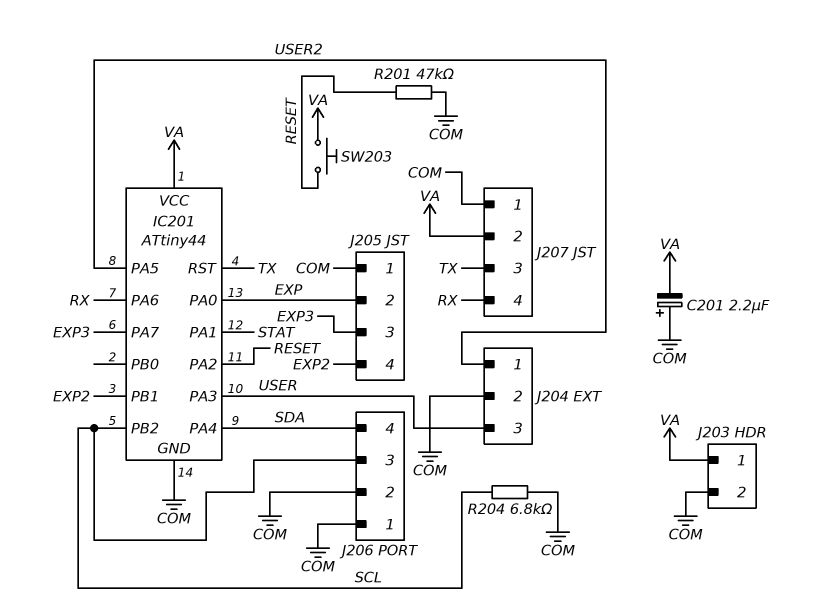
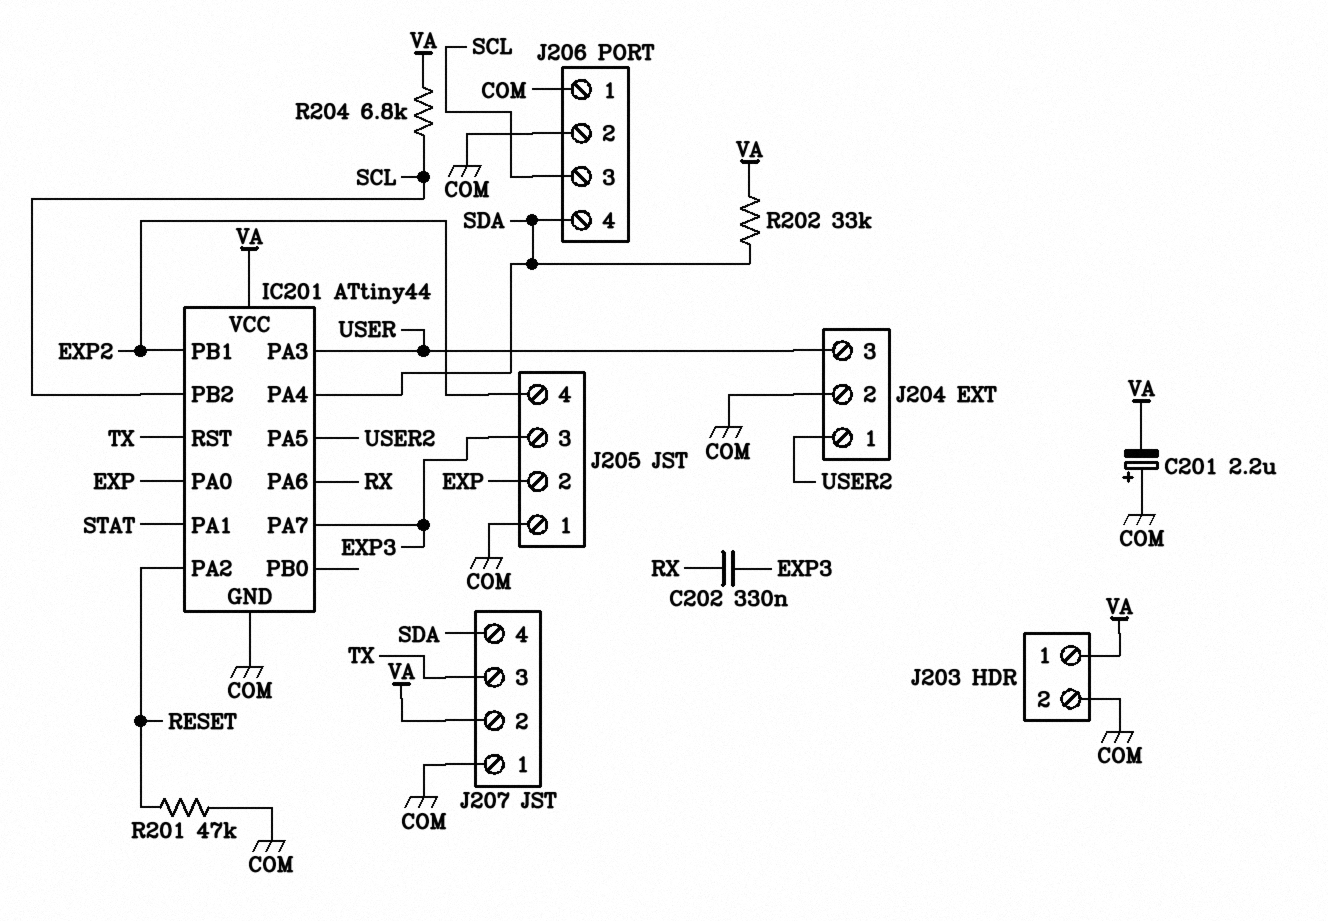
C202: none -> 330nF (EXP3, RX)
J207 pin 4: RX -> SDA
R202: none -> 33k (SDA, VA)
R204: 6.8k (COM, SCL) -> 6.8k (SCL, VA)
SW203: button (RESET, VA) -> none

